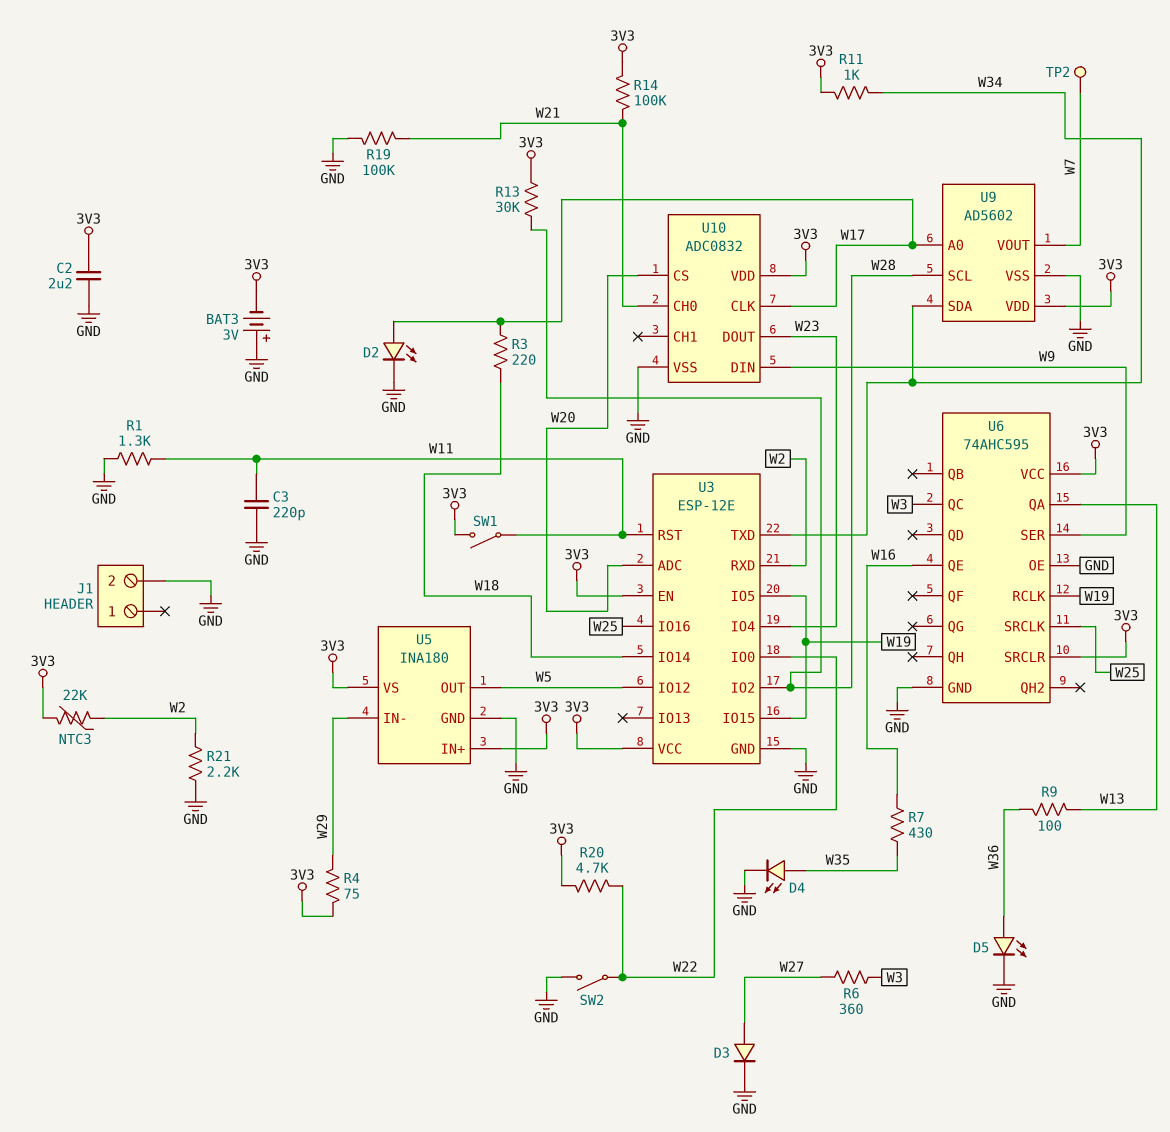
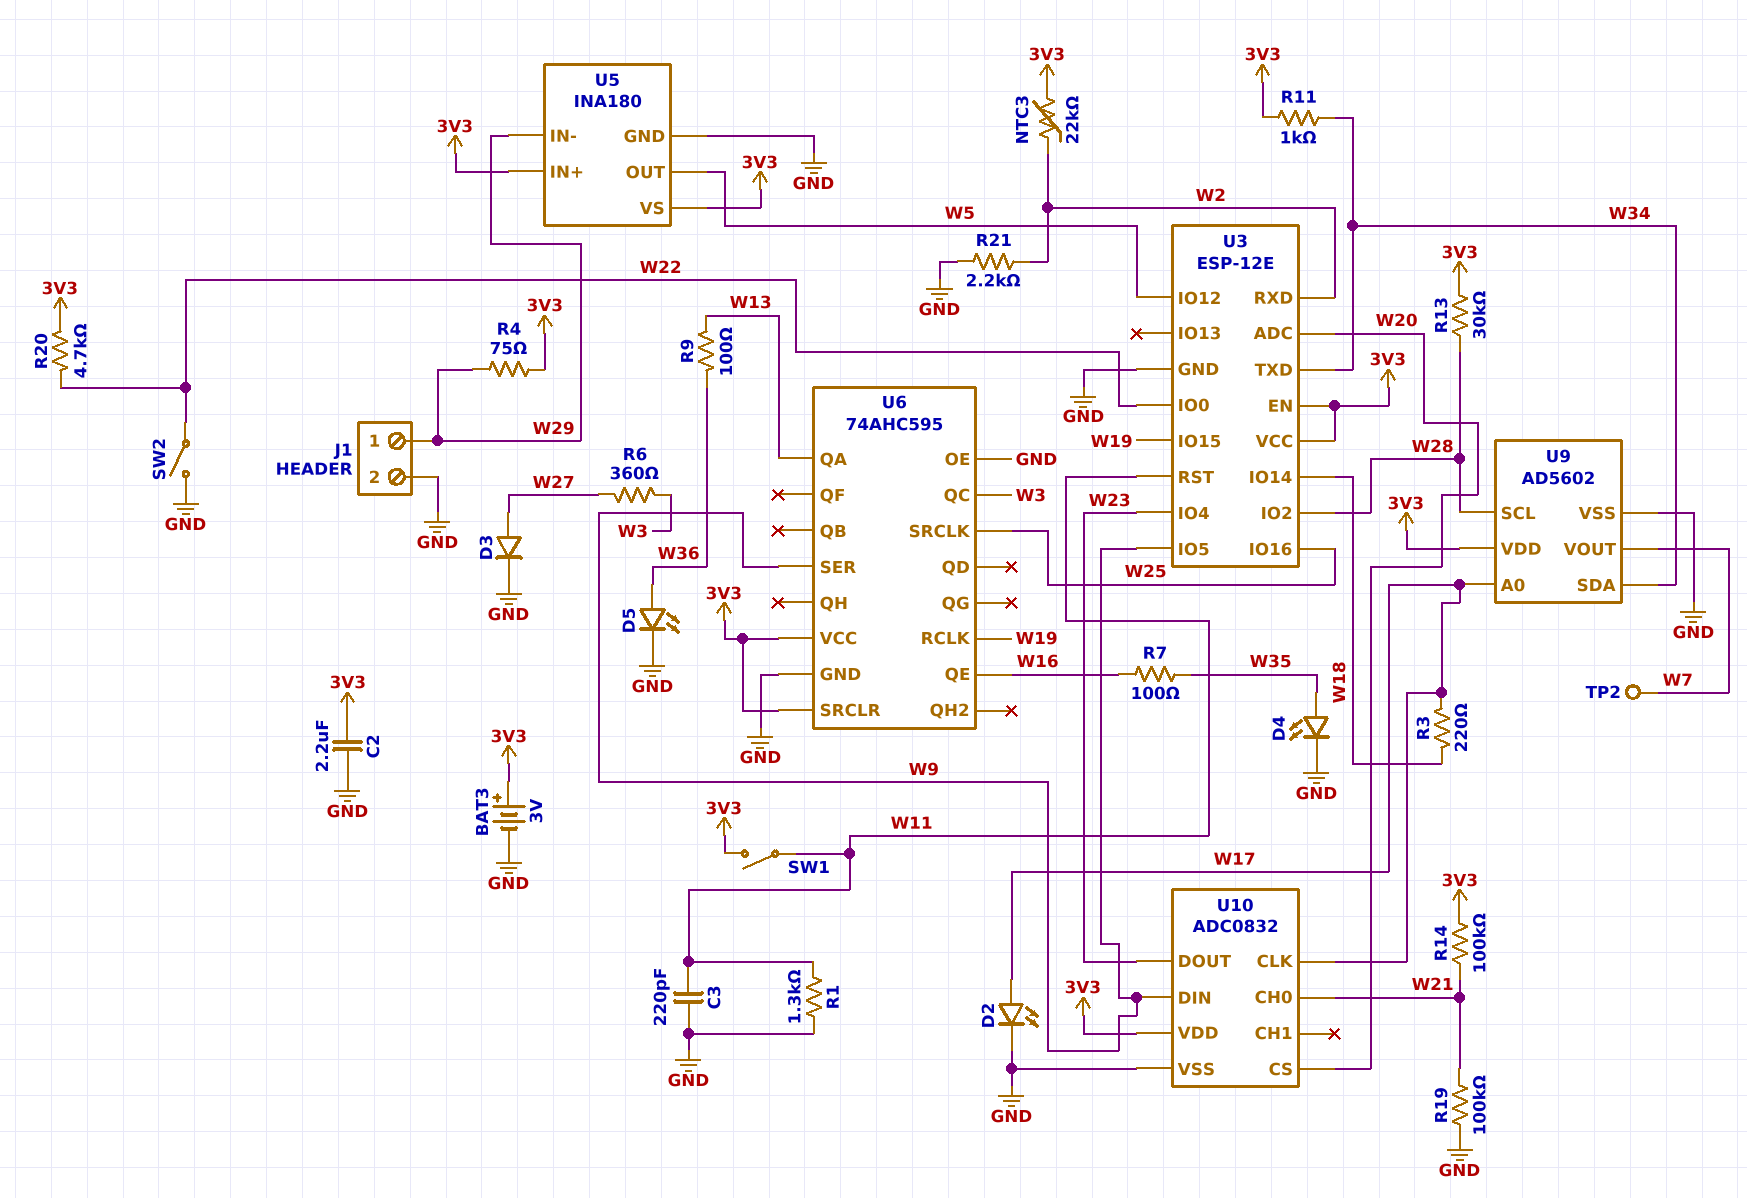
BAT3: 3V (plus GND, minus 3V3) -> 3V (plus 3V3, minus GND)
J1 pin 1: none -> W29
R7: 430 (W16, W35) -> 100 (W16, W35)
U3 pin IO5: W19 -> W9

